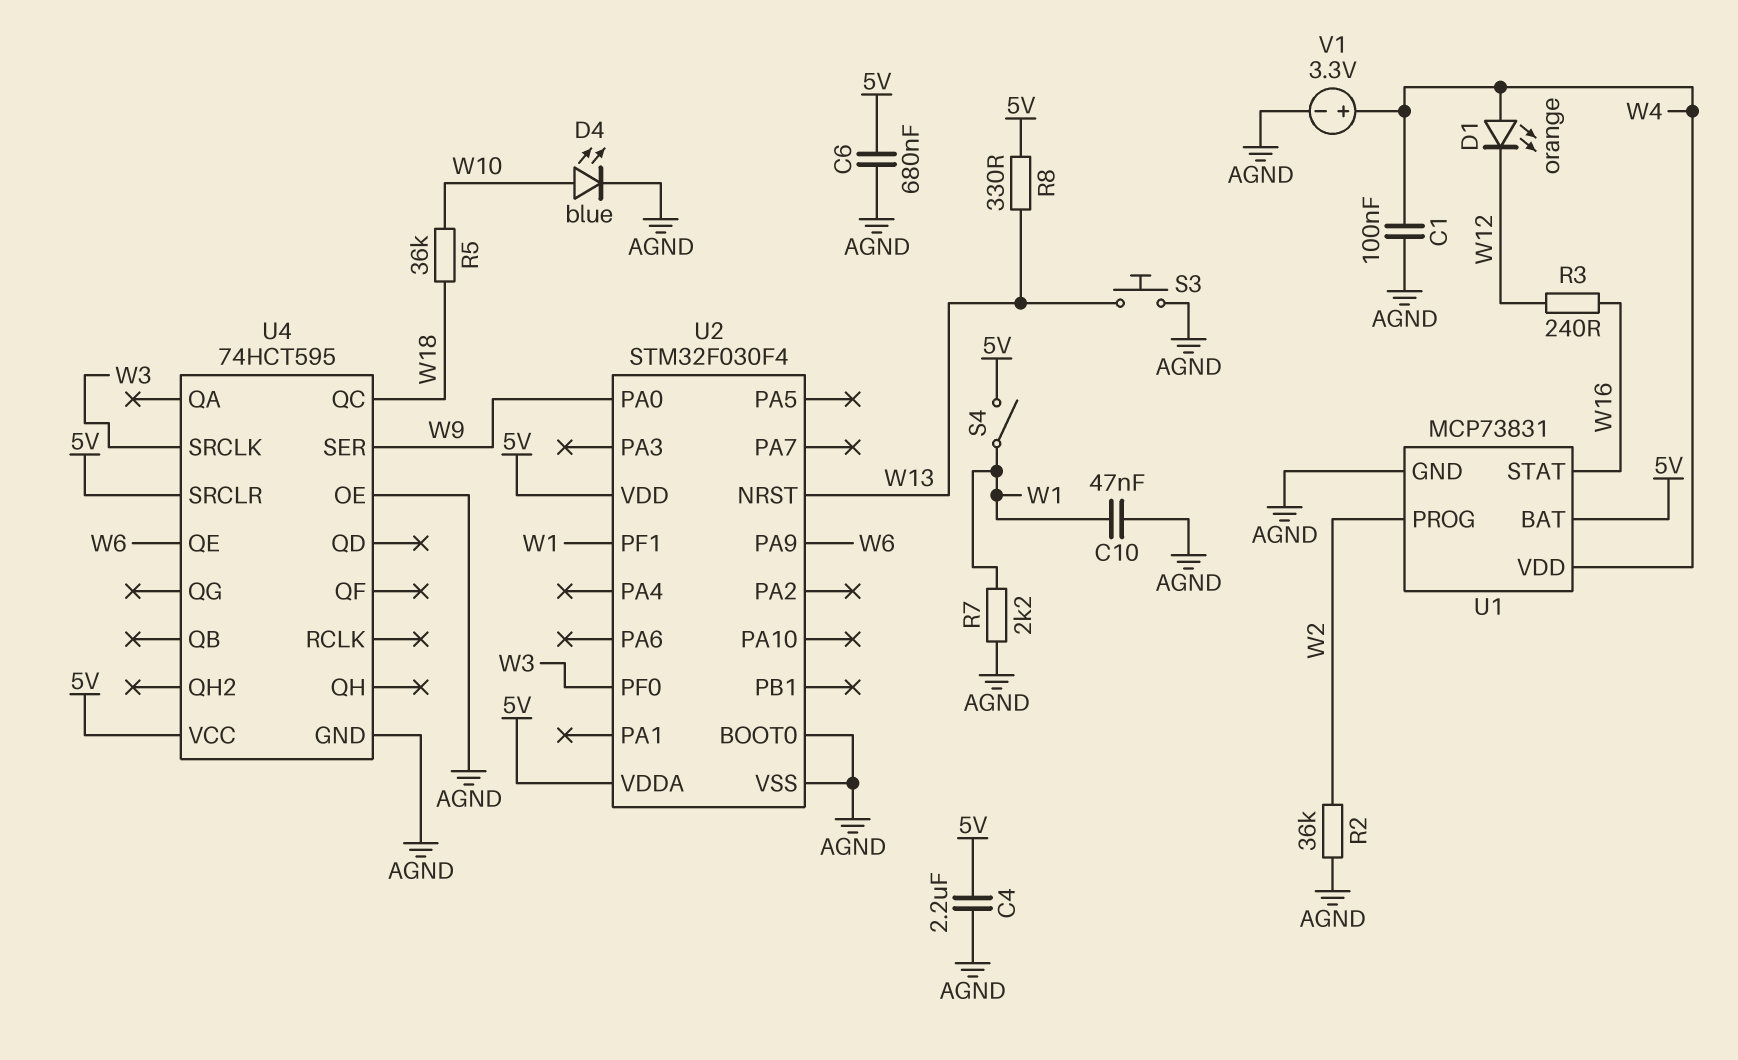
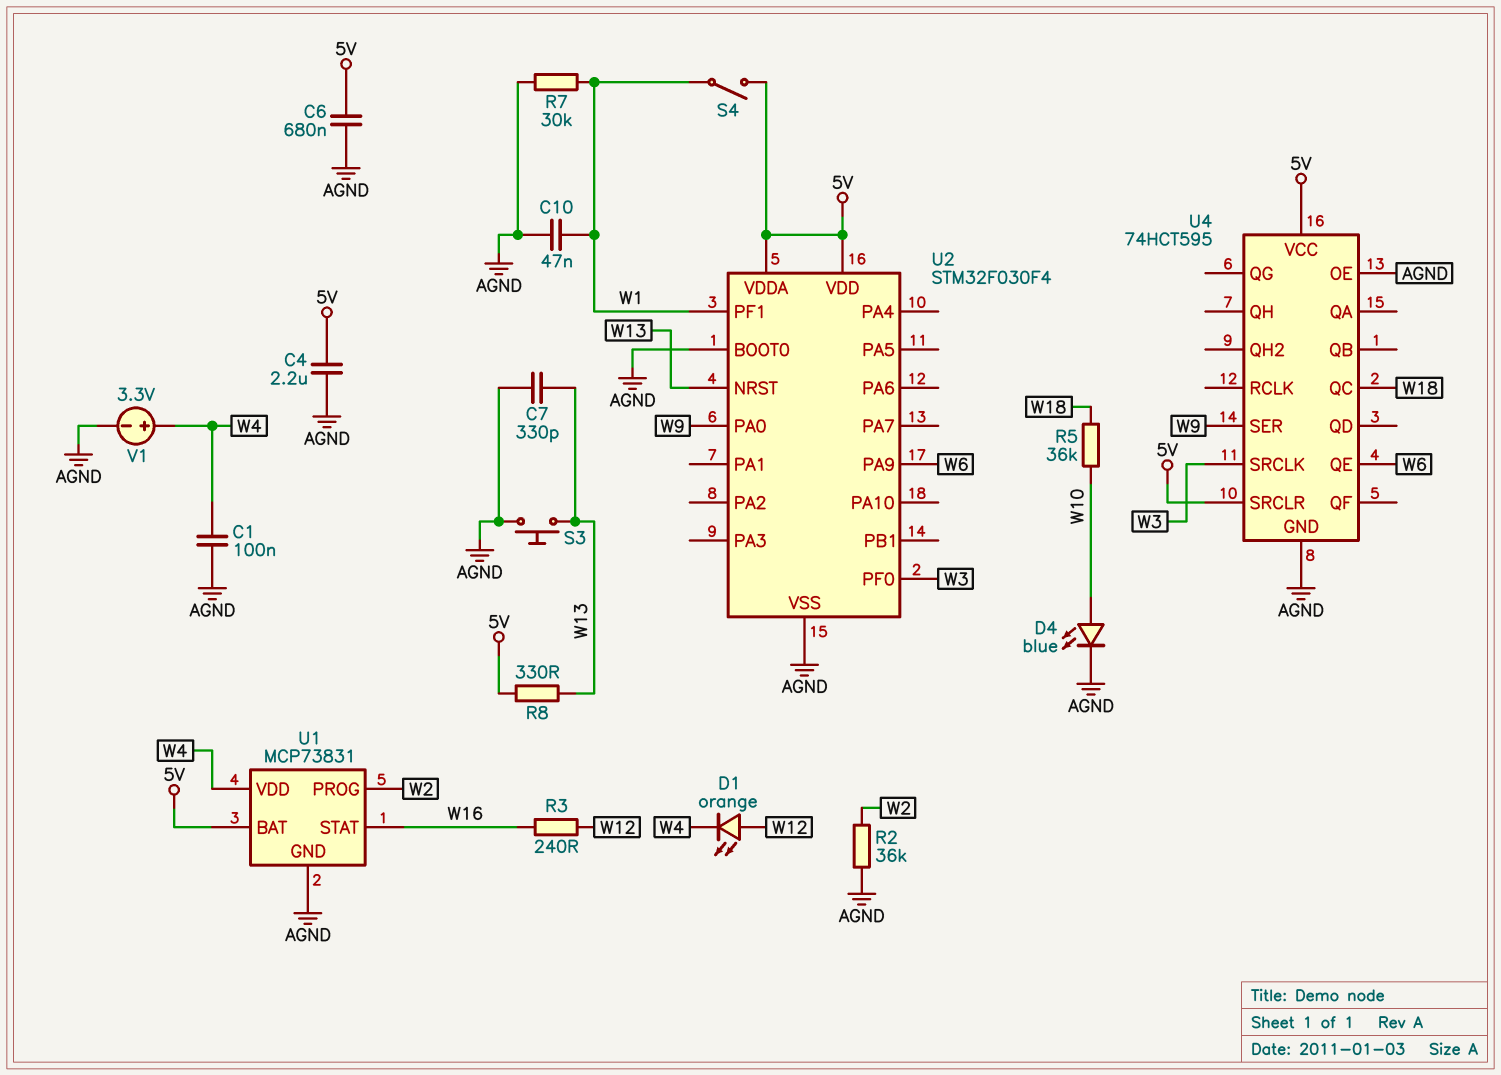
C7: none -> 330pF (AGND, W13)
D1: LED orange (A W4, K W12) -> LED orange (A W12, K W4)
R7: 2.2k (AGND, W1) -> 30k (AGND, W1)

